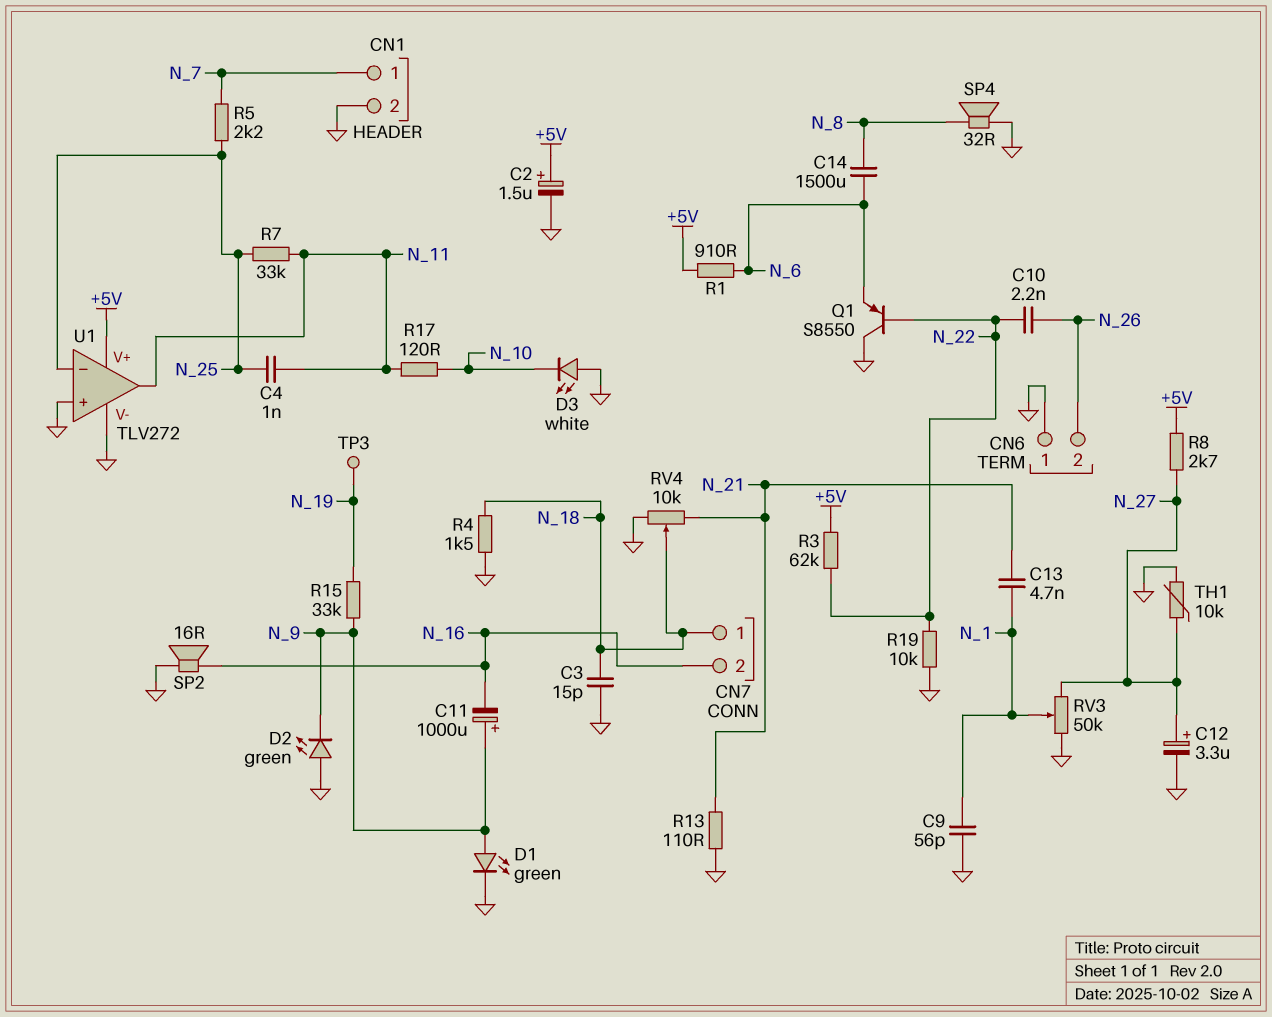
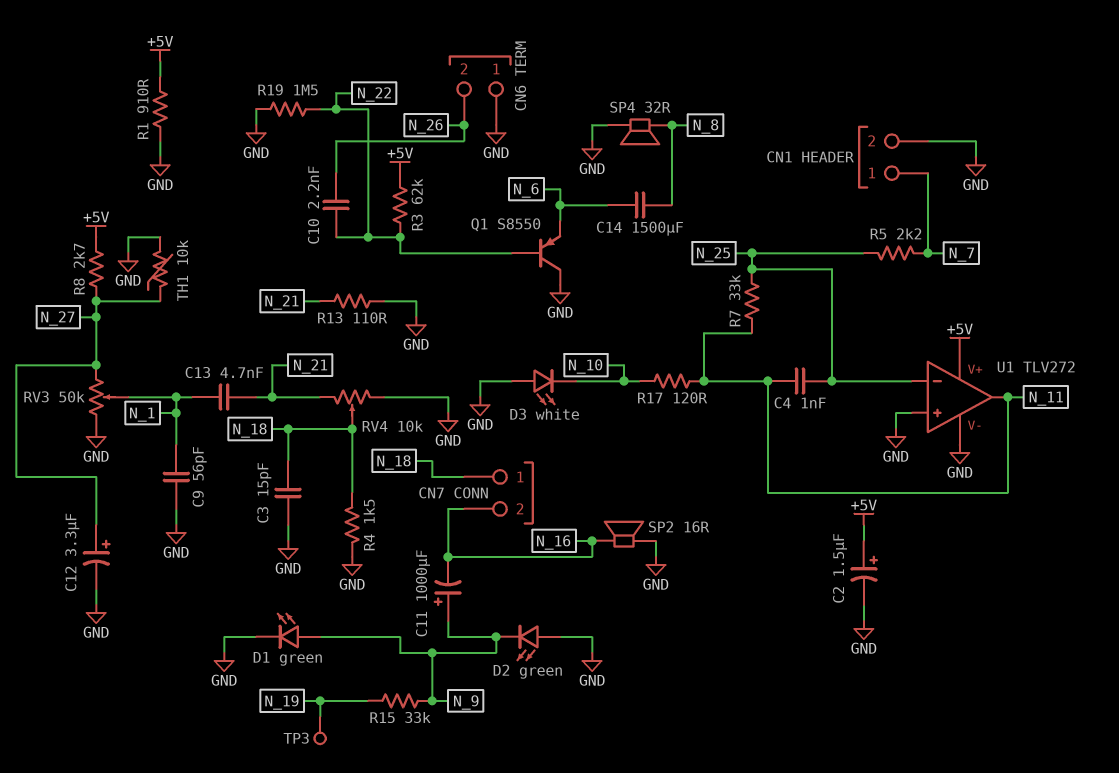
R1: 910 (+5V, N_6) -> 910 (+5V, GND)
R19: 10k (GND, N_22) -> 1.5M (GND, N_22)

